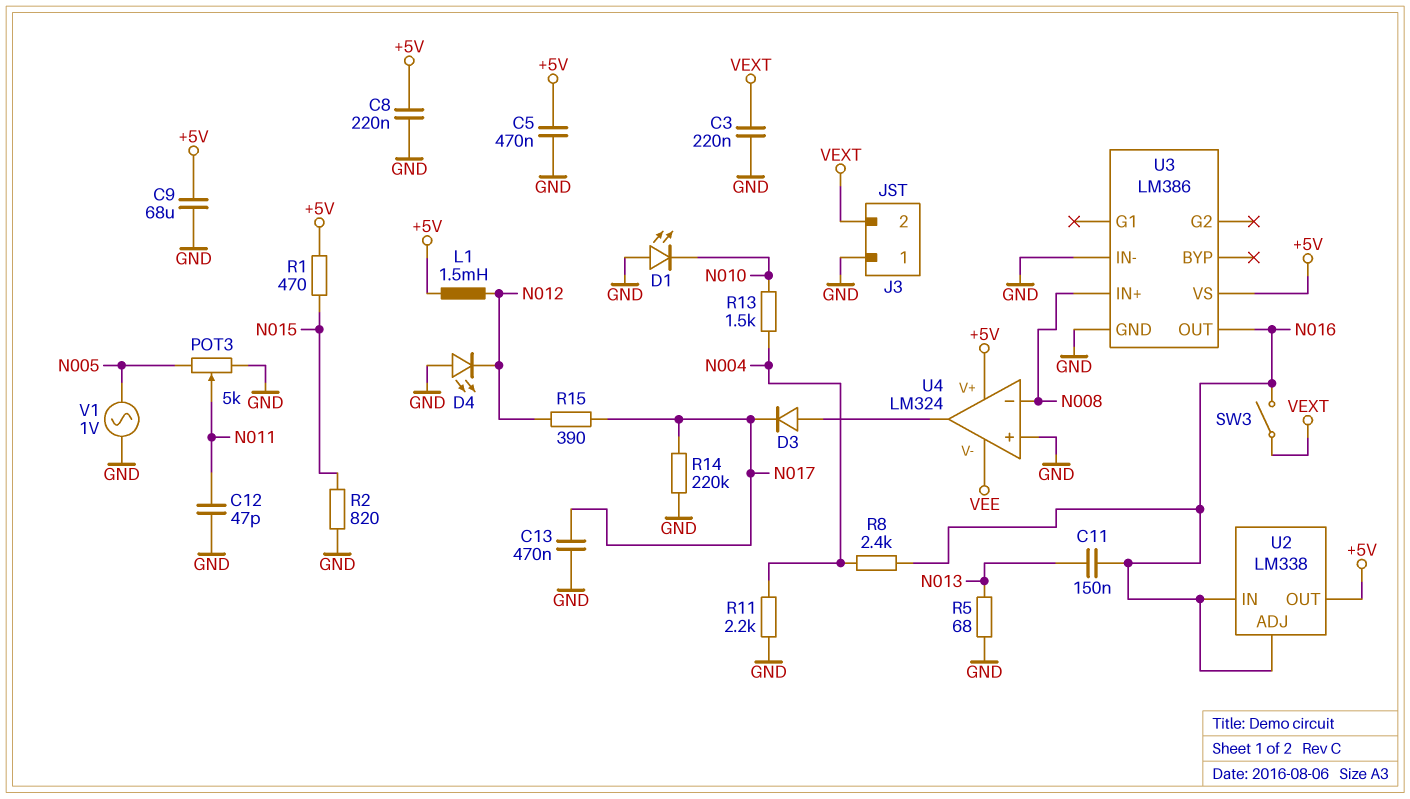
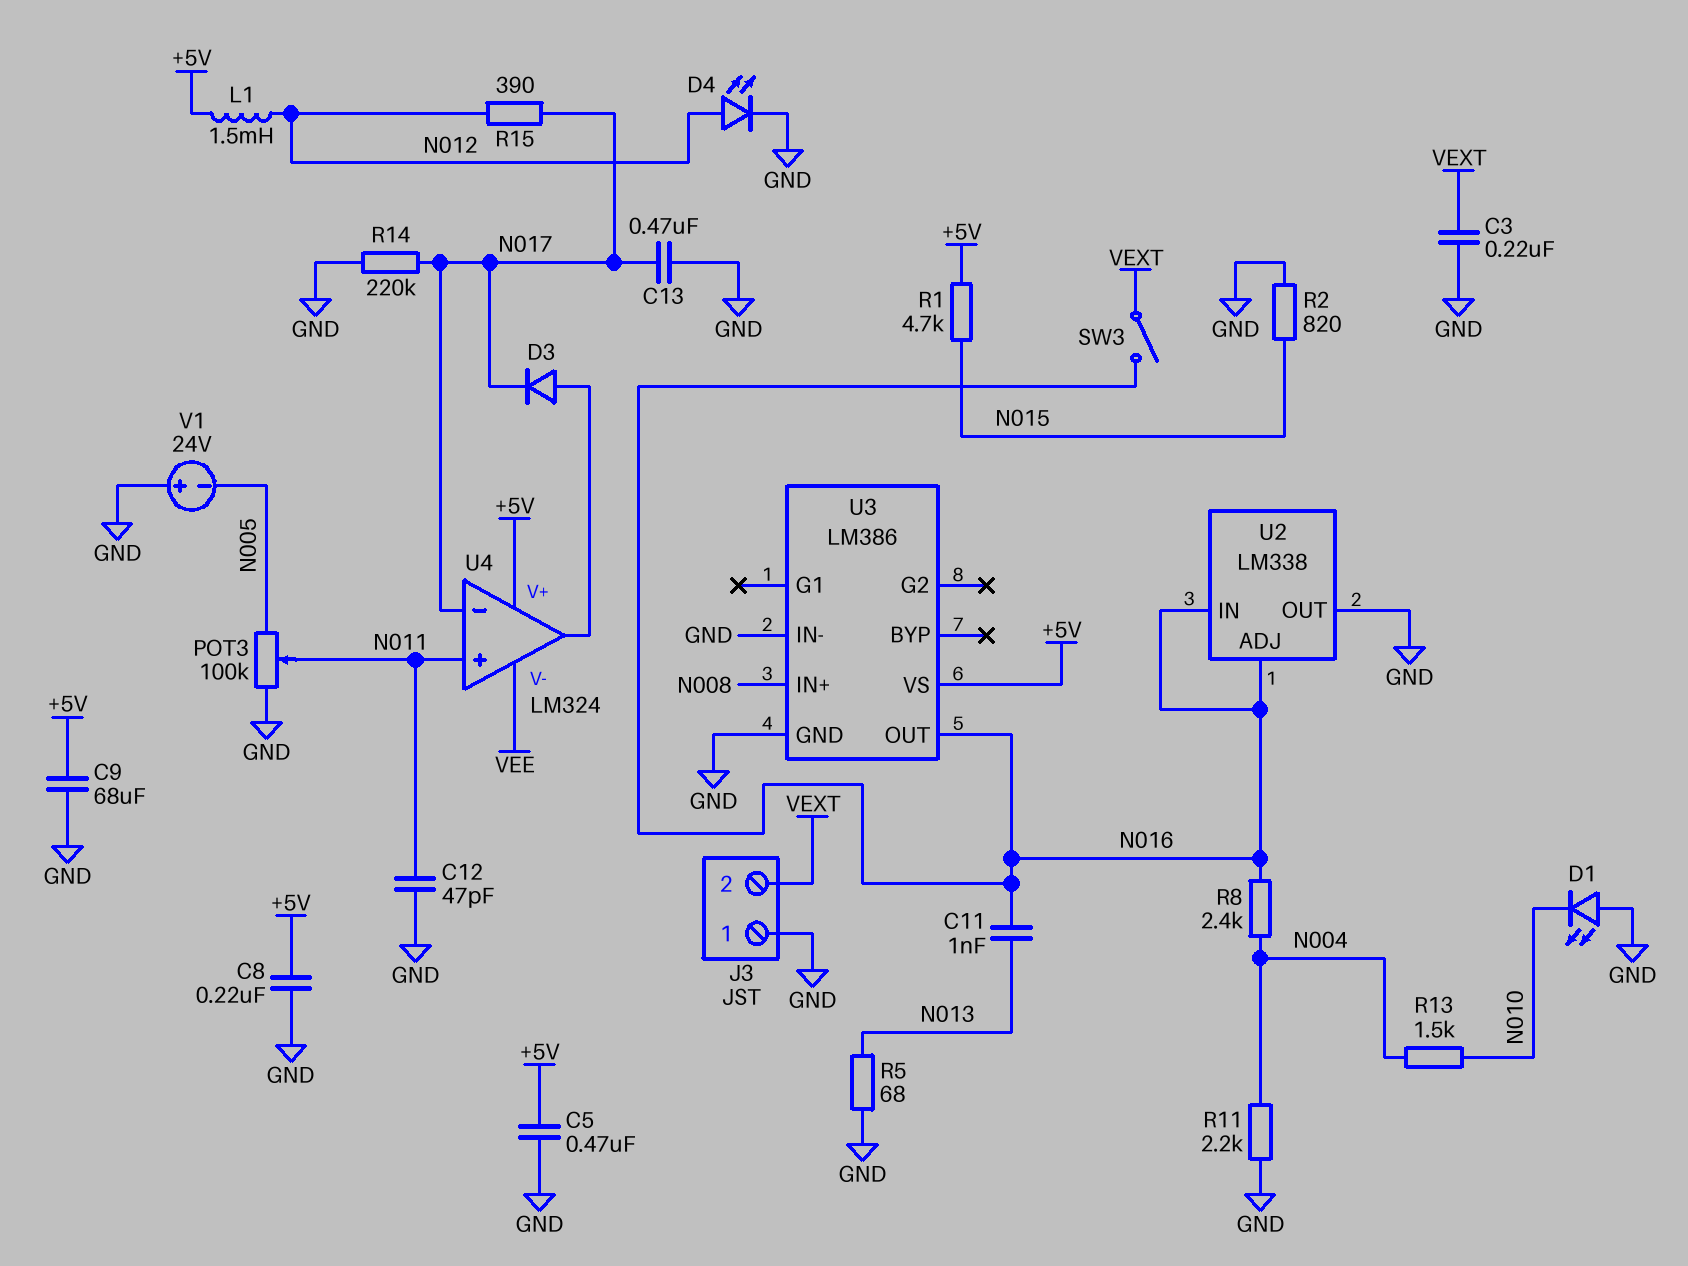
C11: 150nF (N013, N016) -> 1nF (N013, N016)
D4: LED (A GND, K N012) -> LED (A N012, K GND)
POT3: 5k (GND, N005, wiper N011) -> 100k (GND, N005, wiper N011)
R1: 470 (+5V, N015) -> 4.7k (+5V, N015)
U2 pin OUT: +5V -> GND
U4 pin in+: GND -> N011
U4 pin in-: N008 -> N017
V1: AC 1V (GND, N005) -> 24V (plus GND, minus N005)

